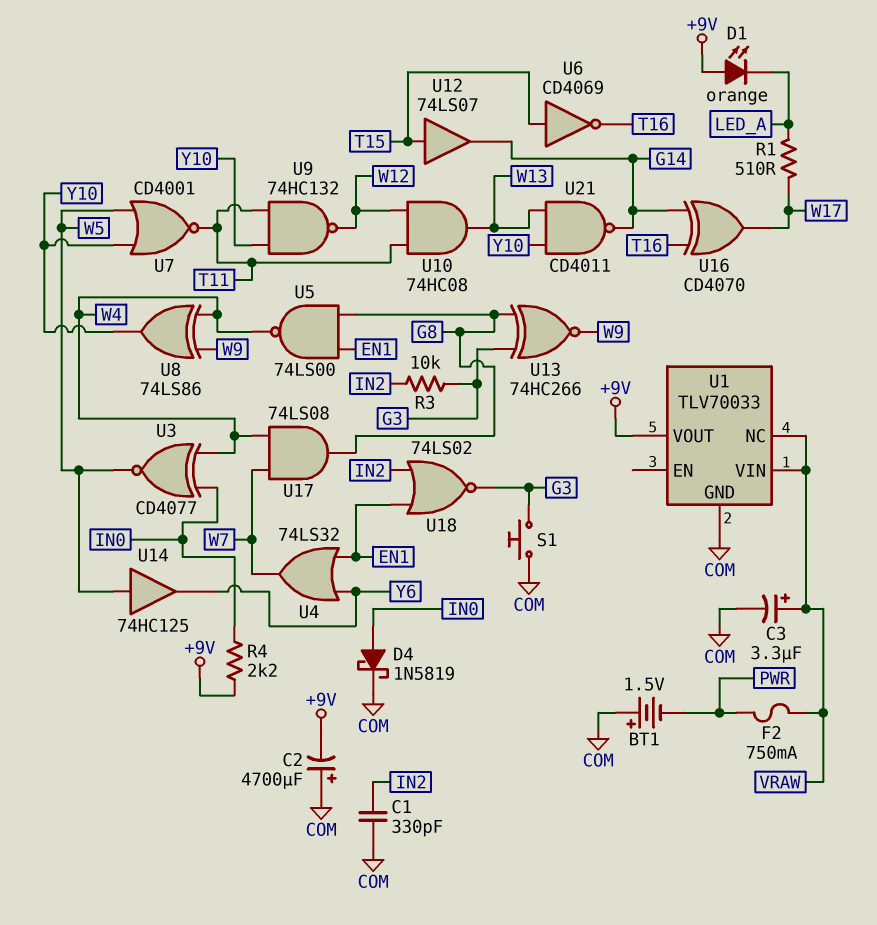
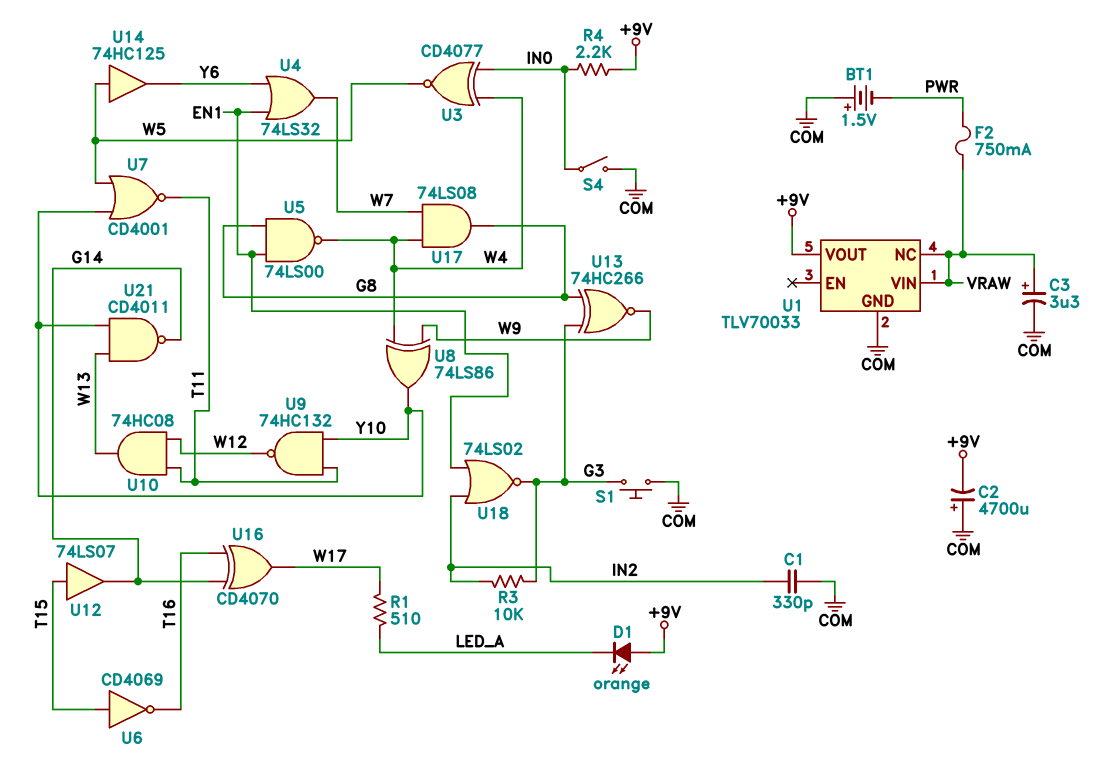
D4: schottky 1N5819 (A IN0, K COM) -> none
S4: none -> switch (COM, IN0)

